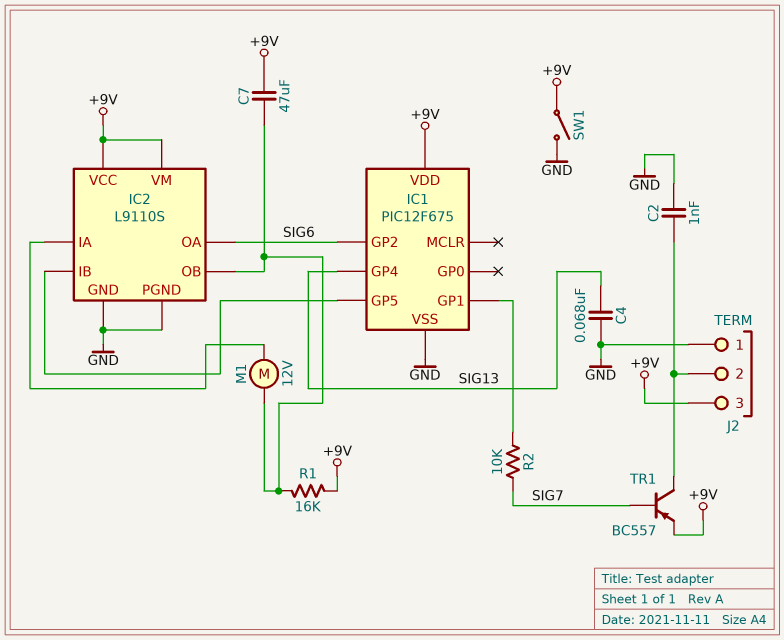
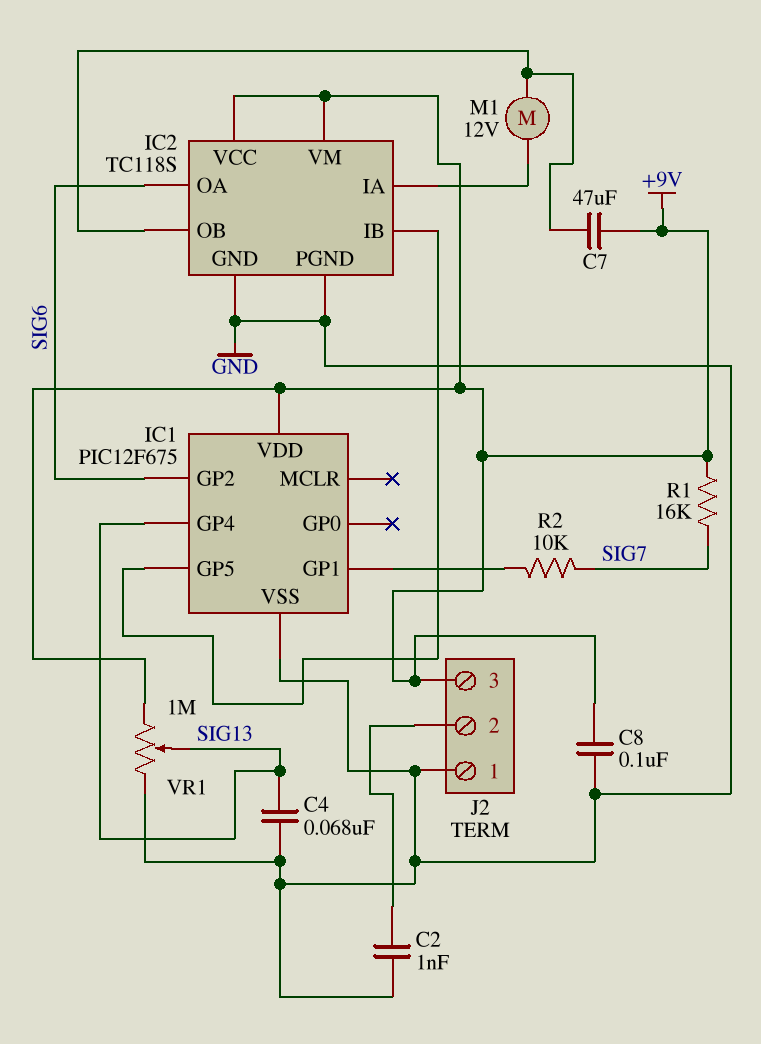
C8: none -> 100nF (+9V, GND)
IC2: L9110S -> TC118S
R1: 16k (+9V, IC2/OB) -> 16k (+9V, SIG7)
SW1: switch (+9V, GND) -> none
TR1: PNP BC557 (B SIG7, C J2/2, E +9V) -> none
VR1: none -> 1M (+9V, GND, wiper SIG13)

